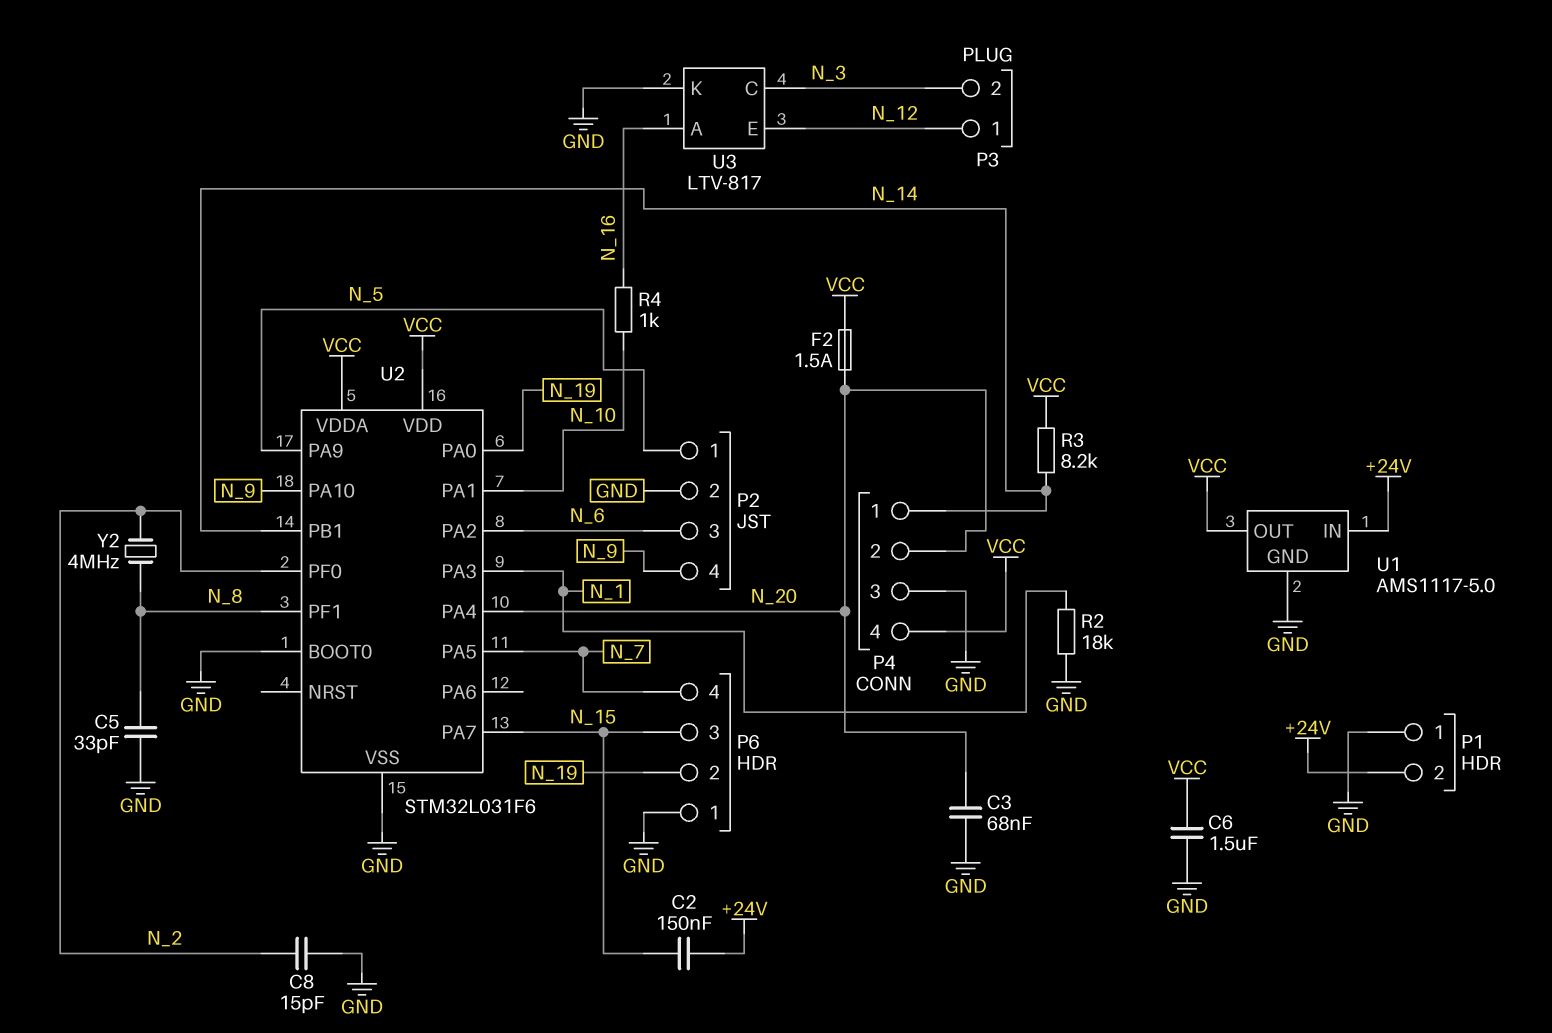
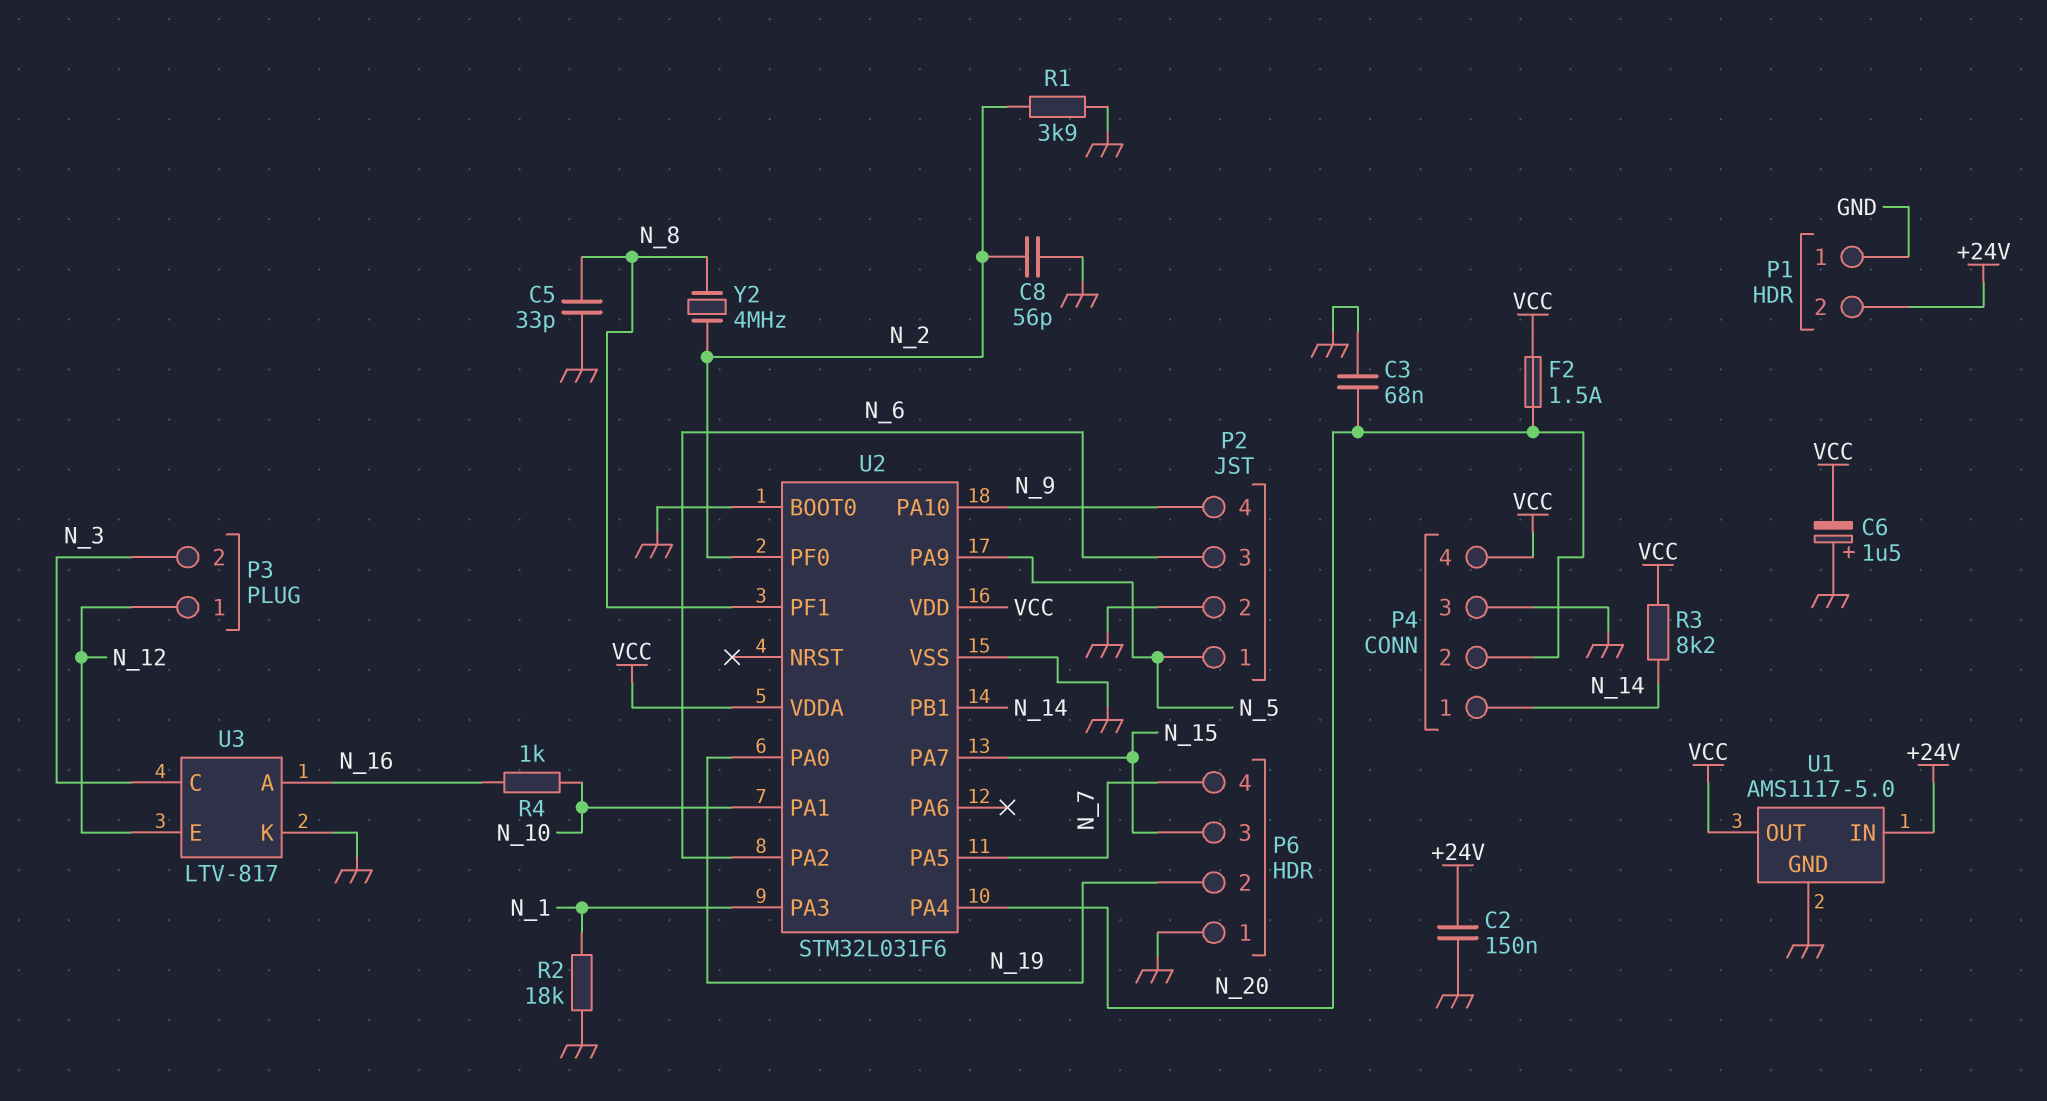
C2: 150nF (+24V, N_15) -> 150nF (+24V, GND)
C6: 1.5uF (GND, VCC) -> 1.5uF (plus GND, minus VCC)
C8: 15pF (GND, N_2) -> 56pF (GND, N_2)
R1: none -> 3.9k (GND, N_2)

